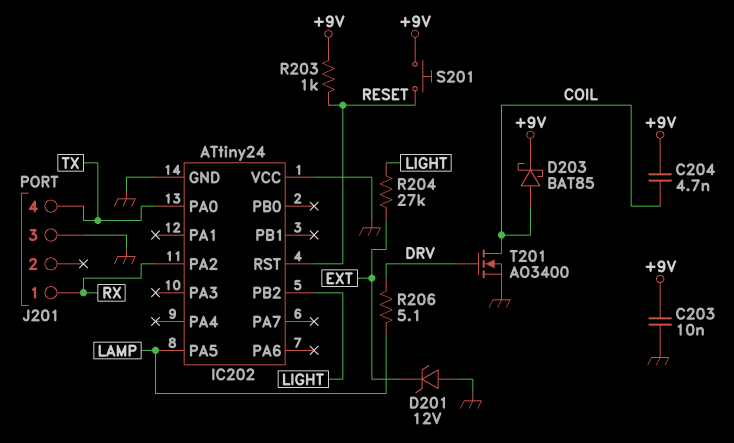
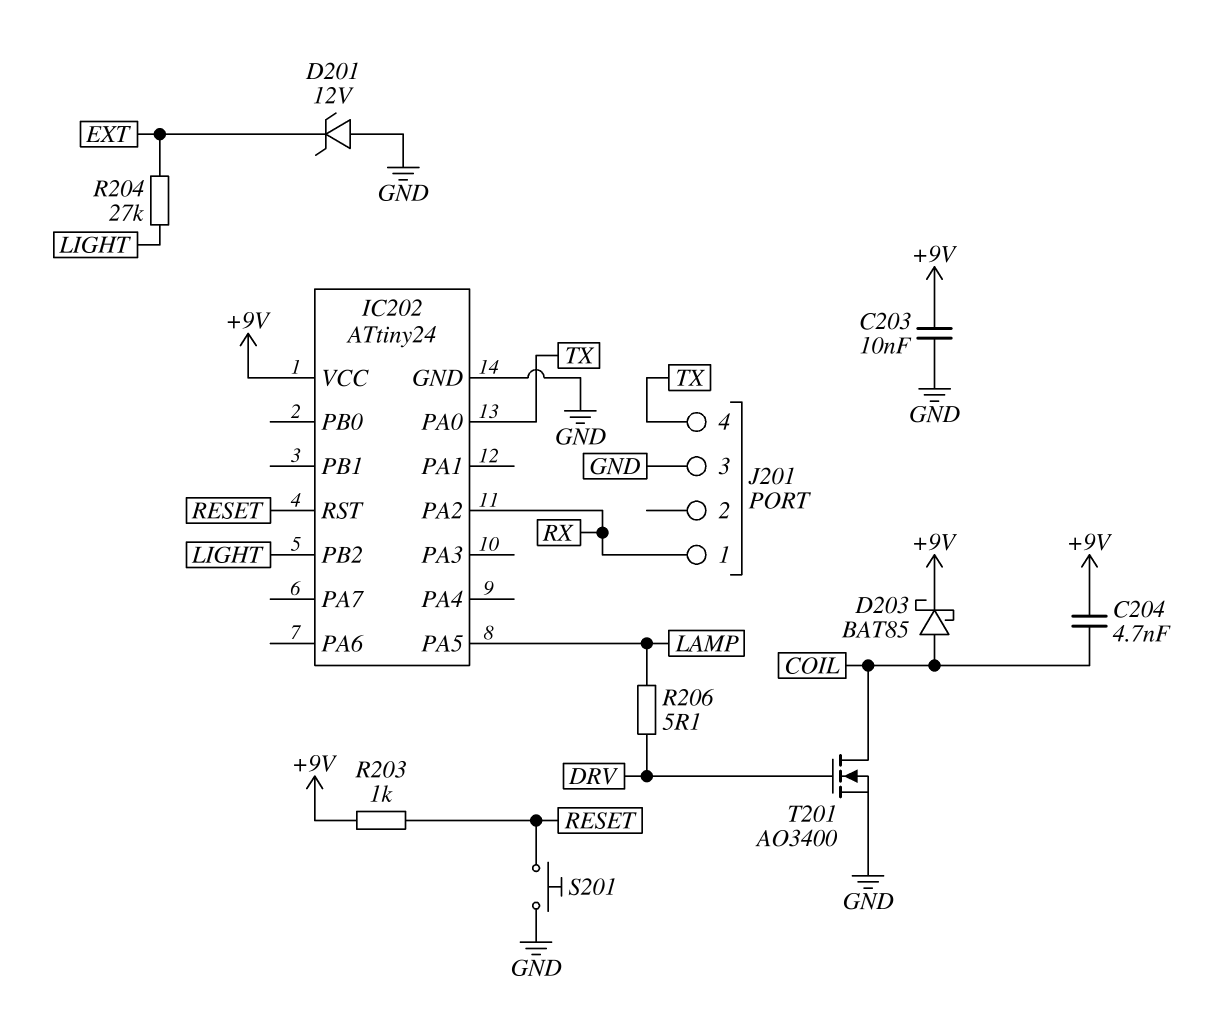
IC202 pin VCC: GND -> +9V
S201: button (+9V, RESET) -> button (GND, RESET)

